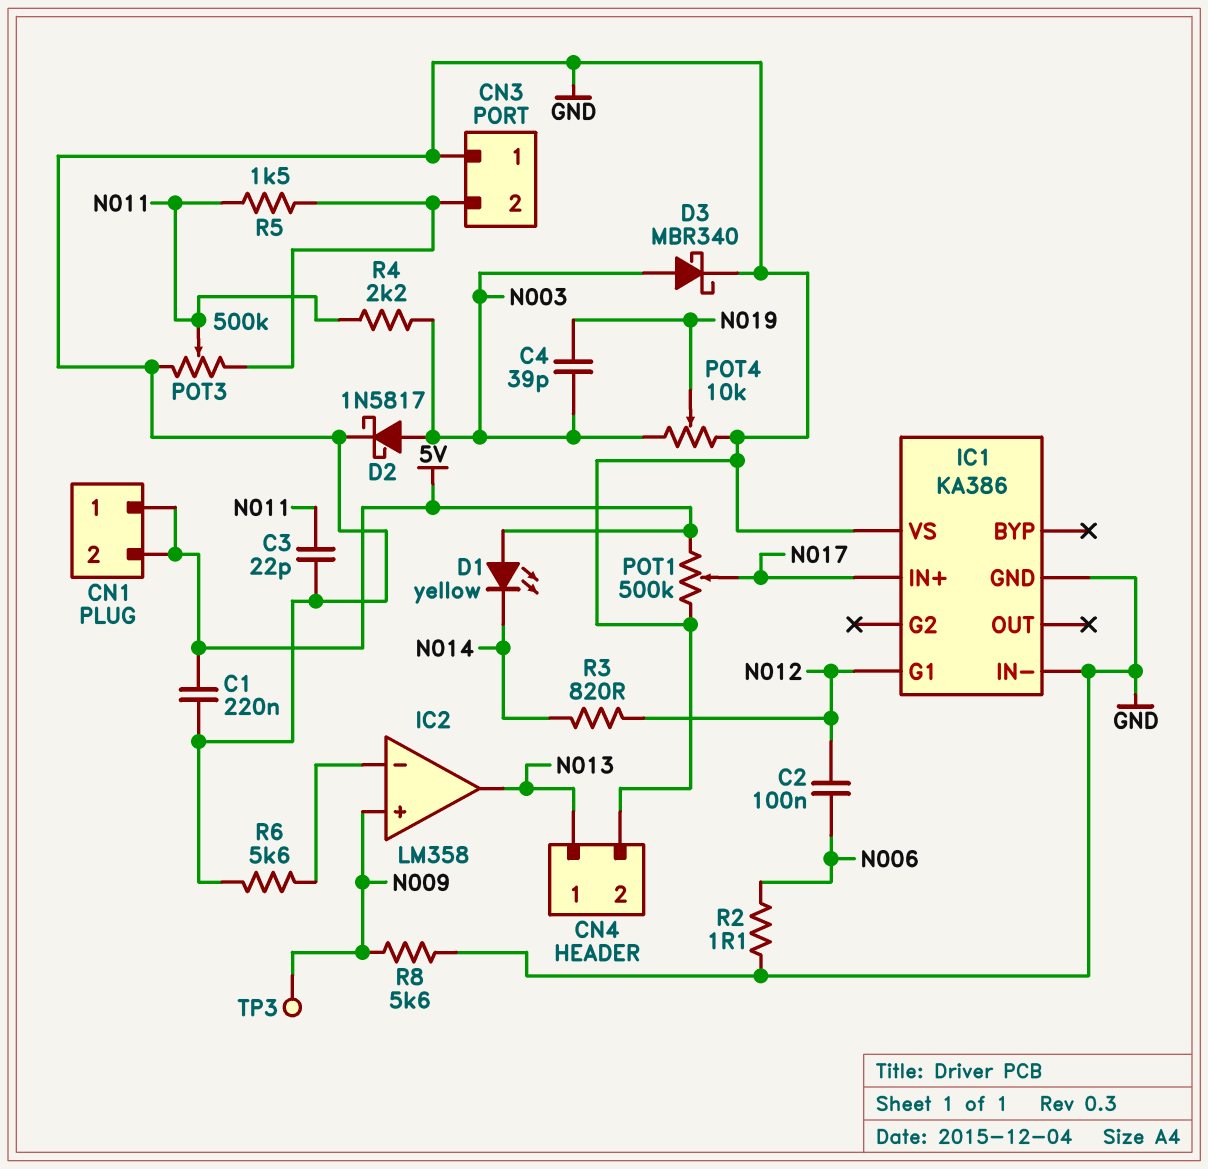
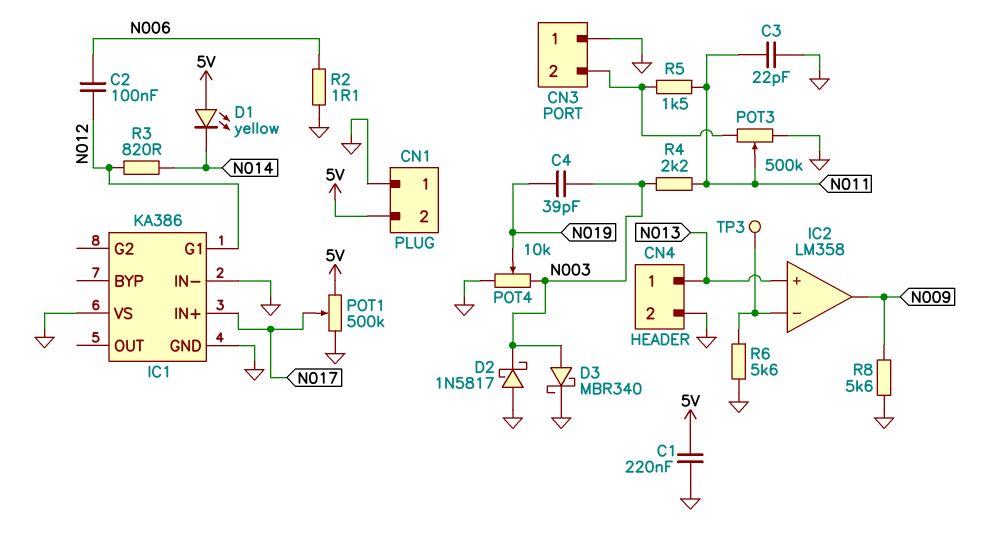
CN1 pin 1: 5V -> GND
D2: schottky 1N5817 (A N003, K GND) -> schottky 1N5817 (A GND, K N003)
IC2 pin in+: N009 -> N013
IC2 pin out: N013 -> N009
TP3: test point (N009) -> test point (IC2/in-)

